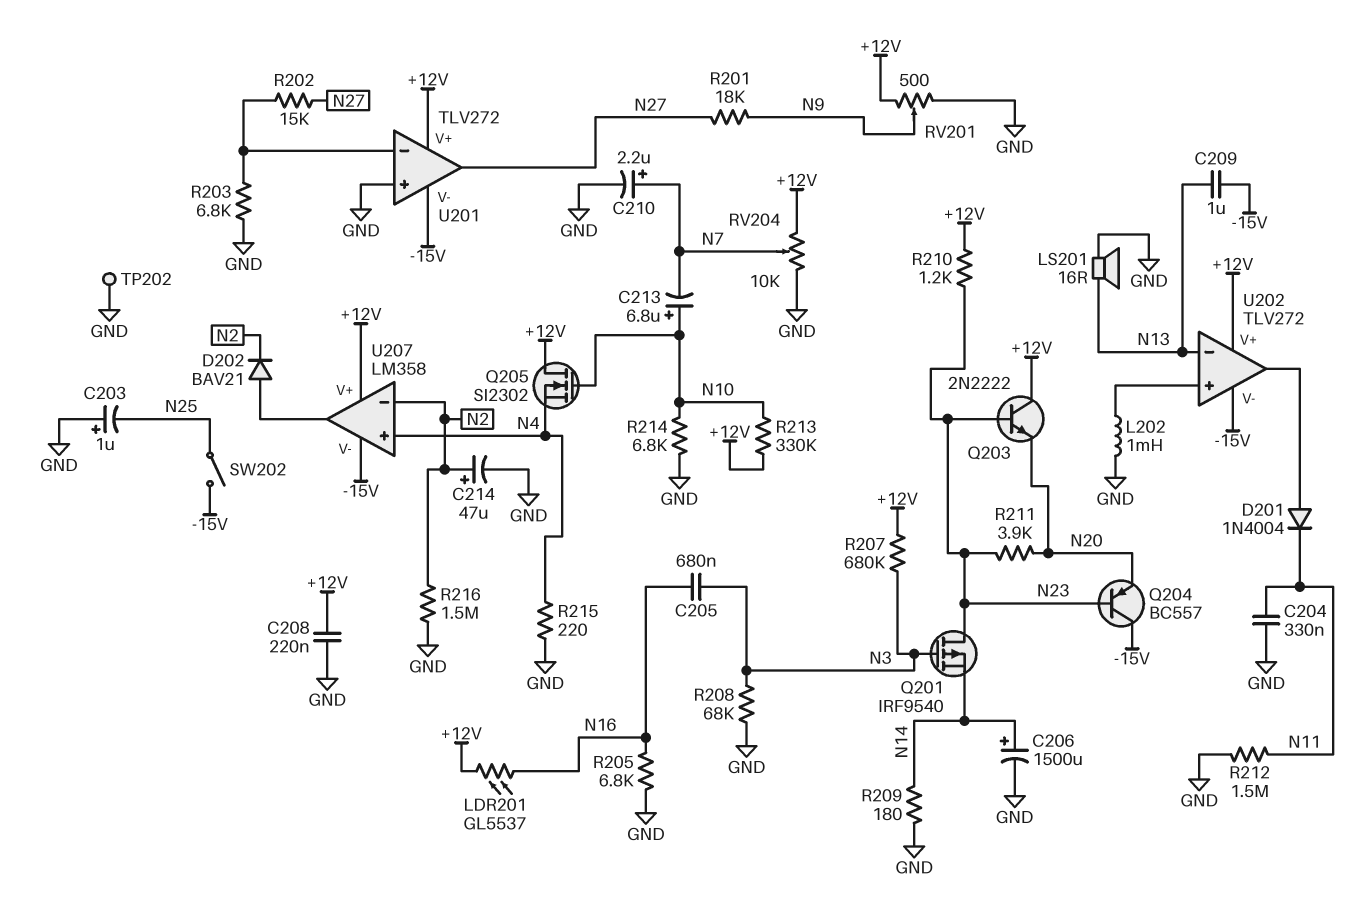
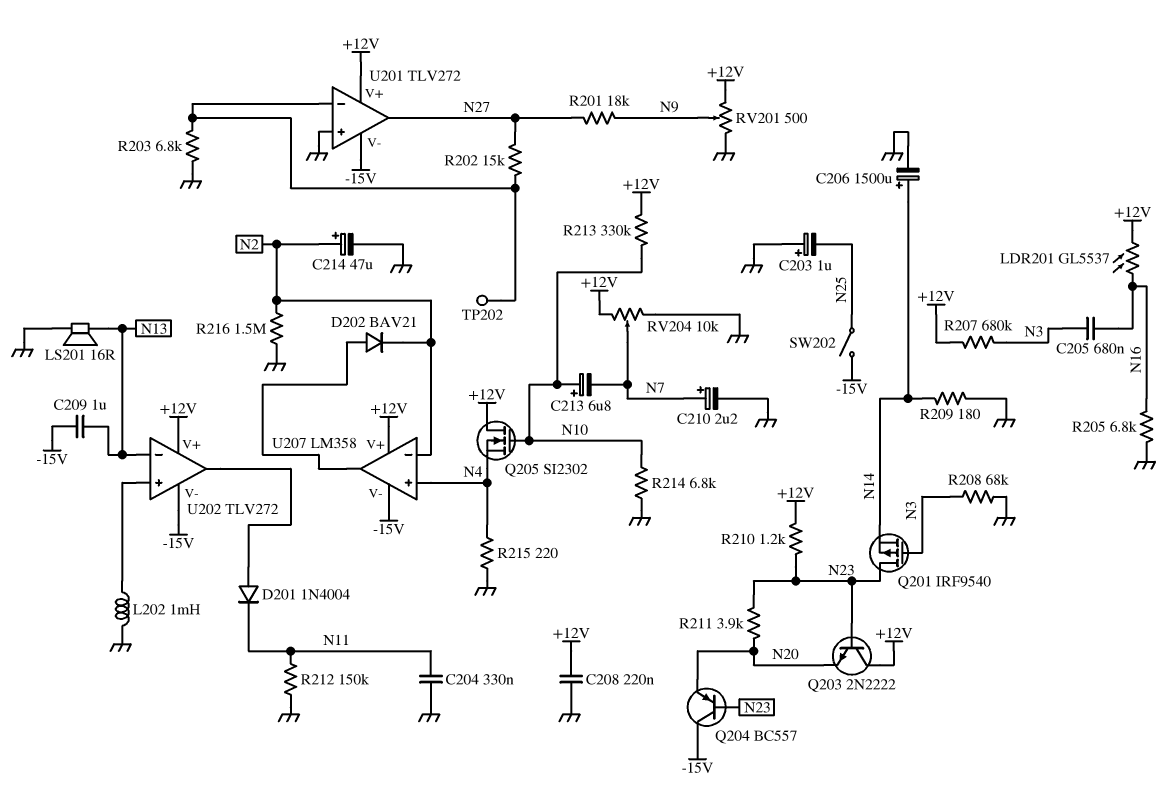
R212: 1.5M (GND, N11) -> 150k (GND, N11)
TP202: test point (GND) -> test point (U201/in-)

